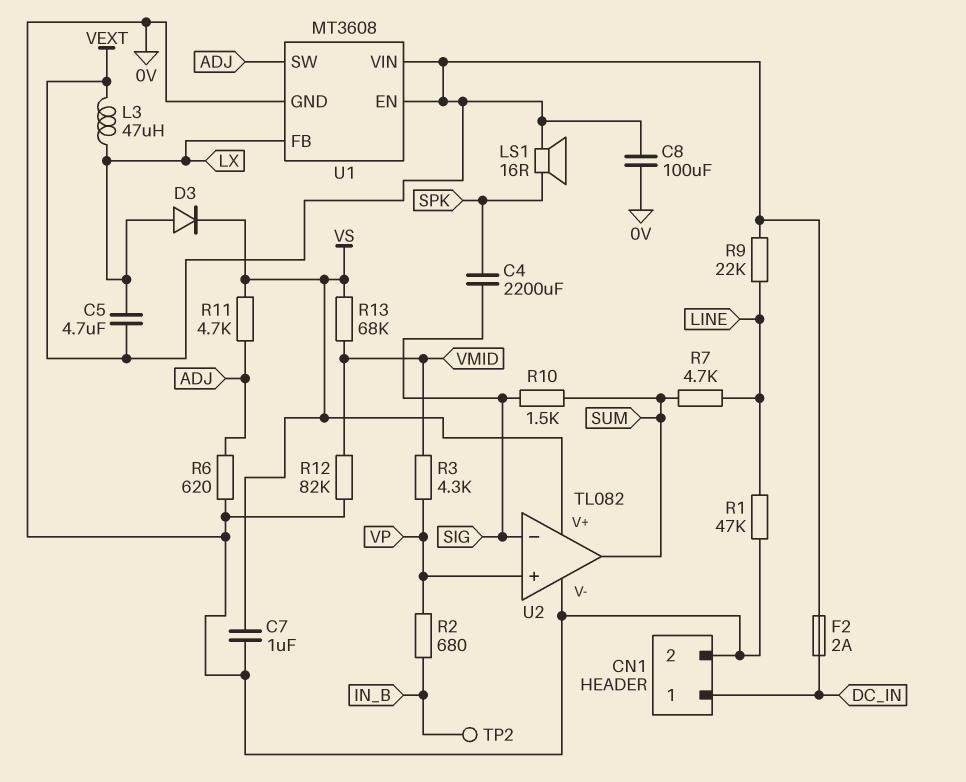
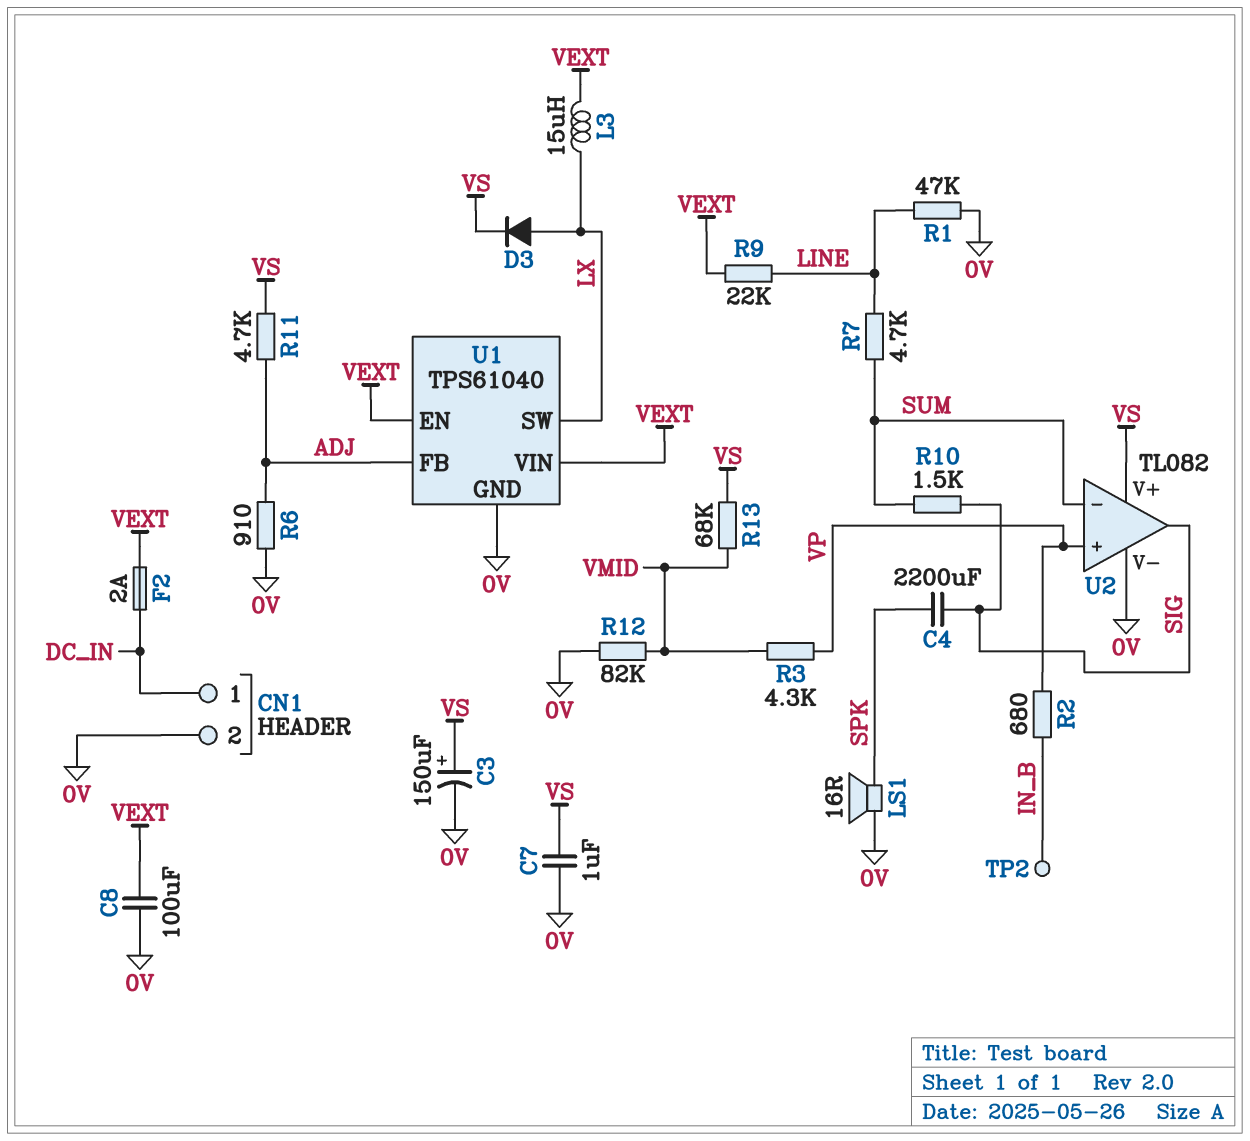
C3: none -> 150uF (plus VS, minus 0V)
C5: 4.7uF (LX, VEXT) -> none
L3: 47uH (LX, VEXT) -> 15uH (LX, VEXT)
LS1: speaker 16R (SPK, VEXT) -> speaker 16R (0V, SPK)
R6: 620 (0V, ADJ) -> 910 (0V, ADJ)
U1: MT3608 -> TPS61040
U1 pin FB: LX -> ADJ
U1 pin SW: ADJ -> LX
U2 pin in-: SIG -> SUM
U2 pin out: SUM -> SIG

